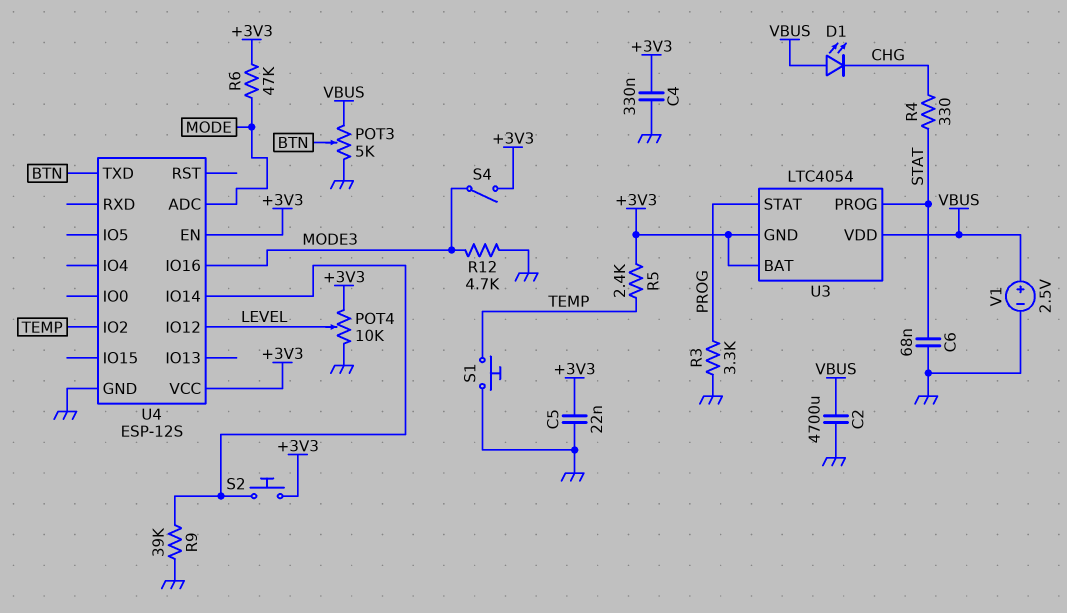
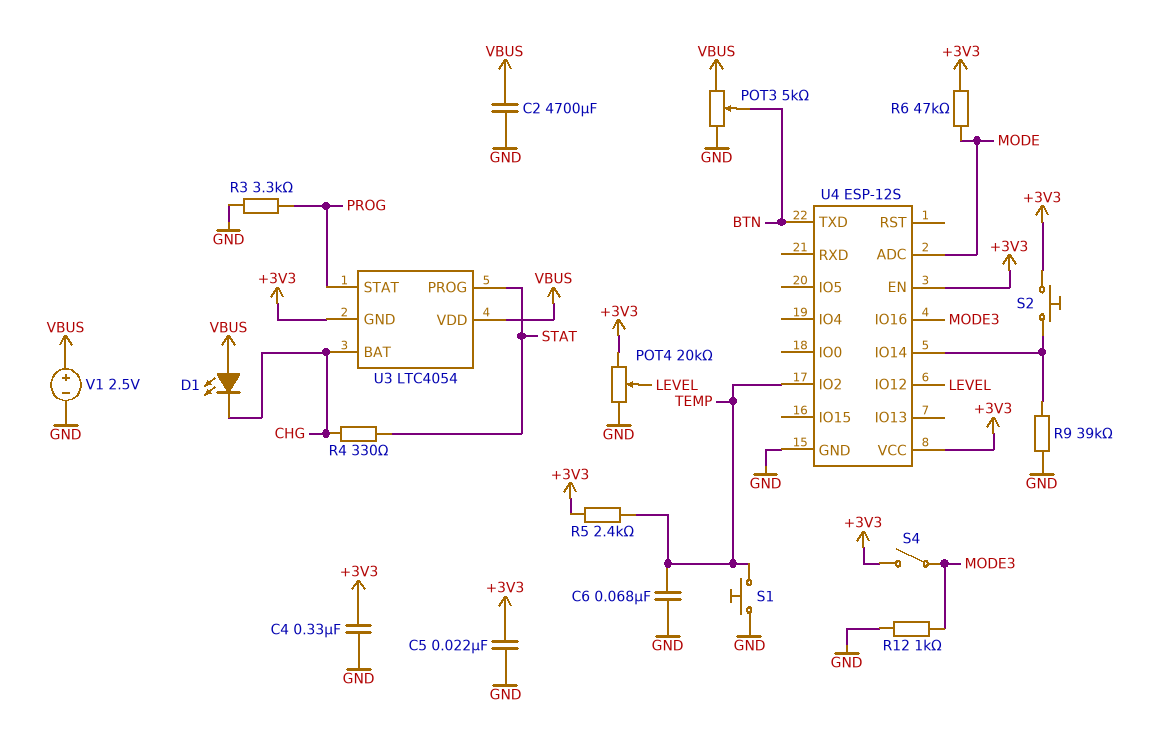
C6: 68nF (GND, STAT) -> 68nF (GND, TEMP)
POT4: 10k (+3V3, GND, wiper LEVEL) -> 20k (+3V3, GND, wiper LEVEL)
R12: 4.7k (GND, MODE3) -> 1k (GND, MODE3)
U3 pin BAT: +3V3 -> CHG

